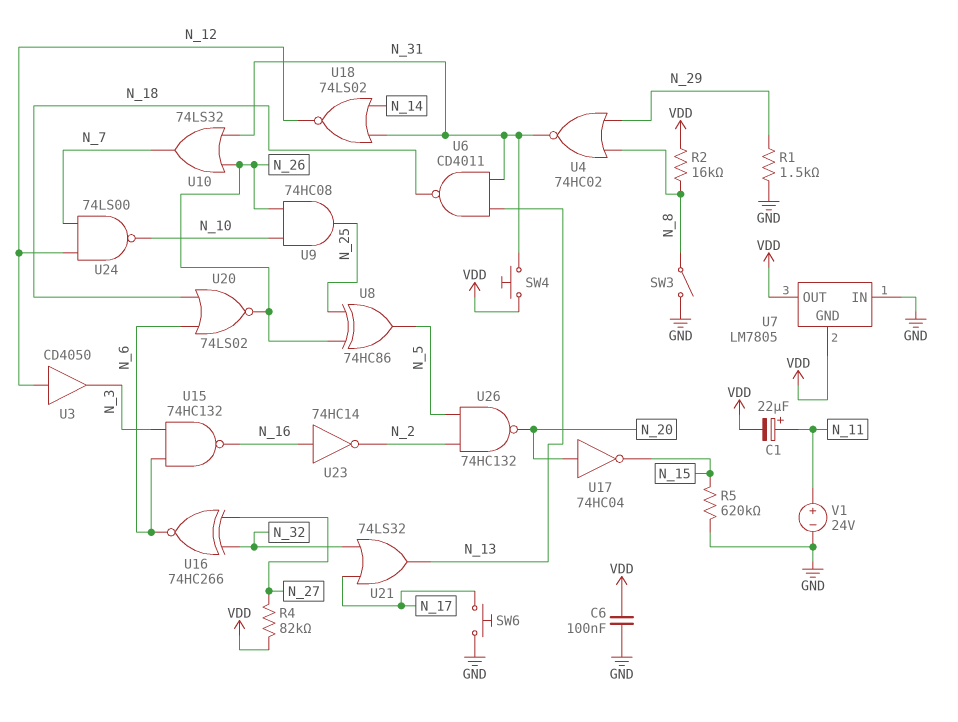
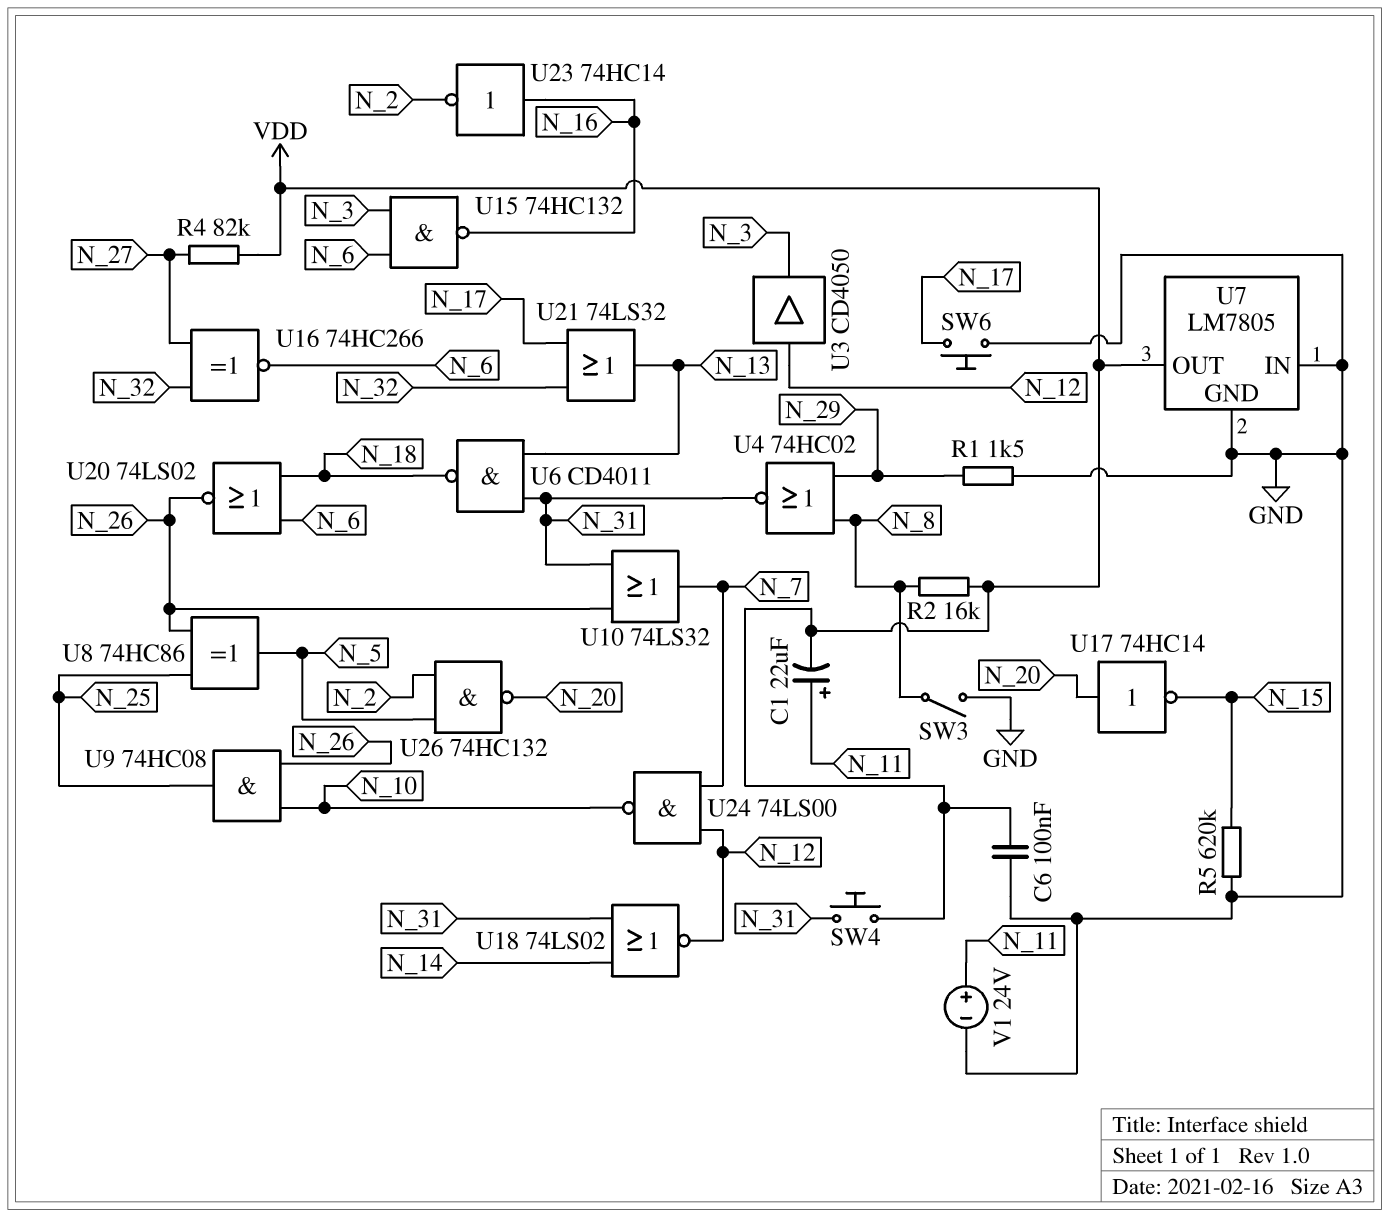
U7 pin GND: VDD -> GND
U17: NOT 74HC04 (in N_20, out N_15) -> NOT 74HC14 (in N_20, out N_15)

